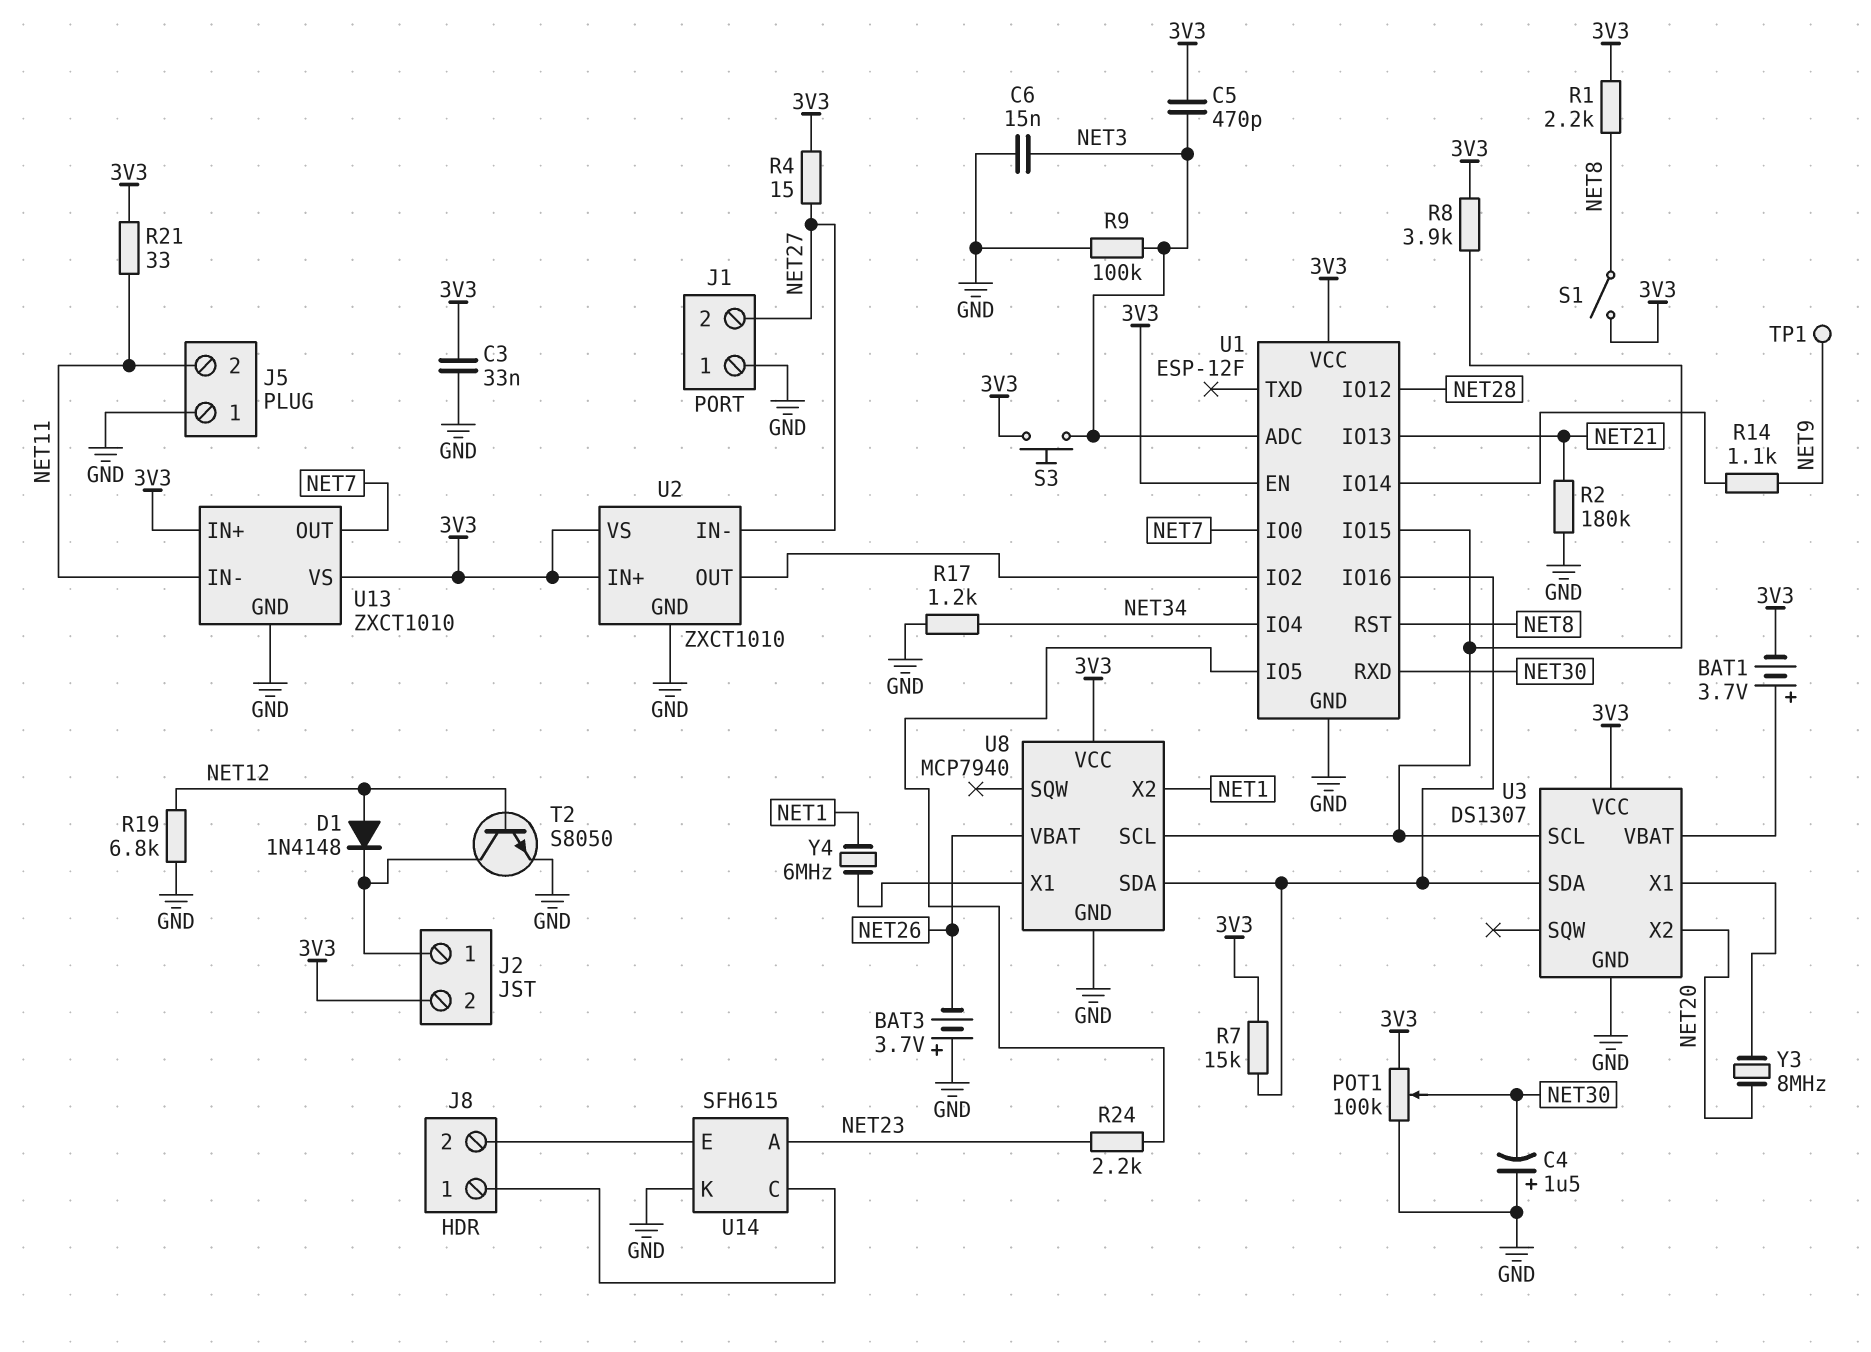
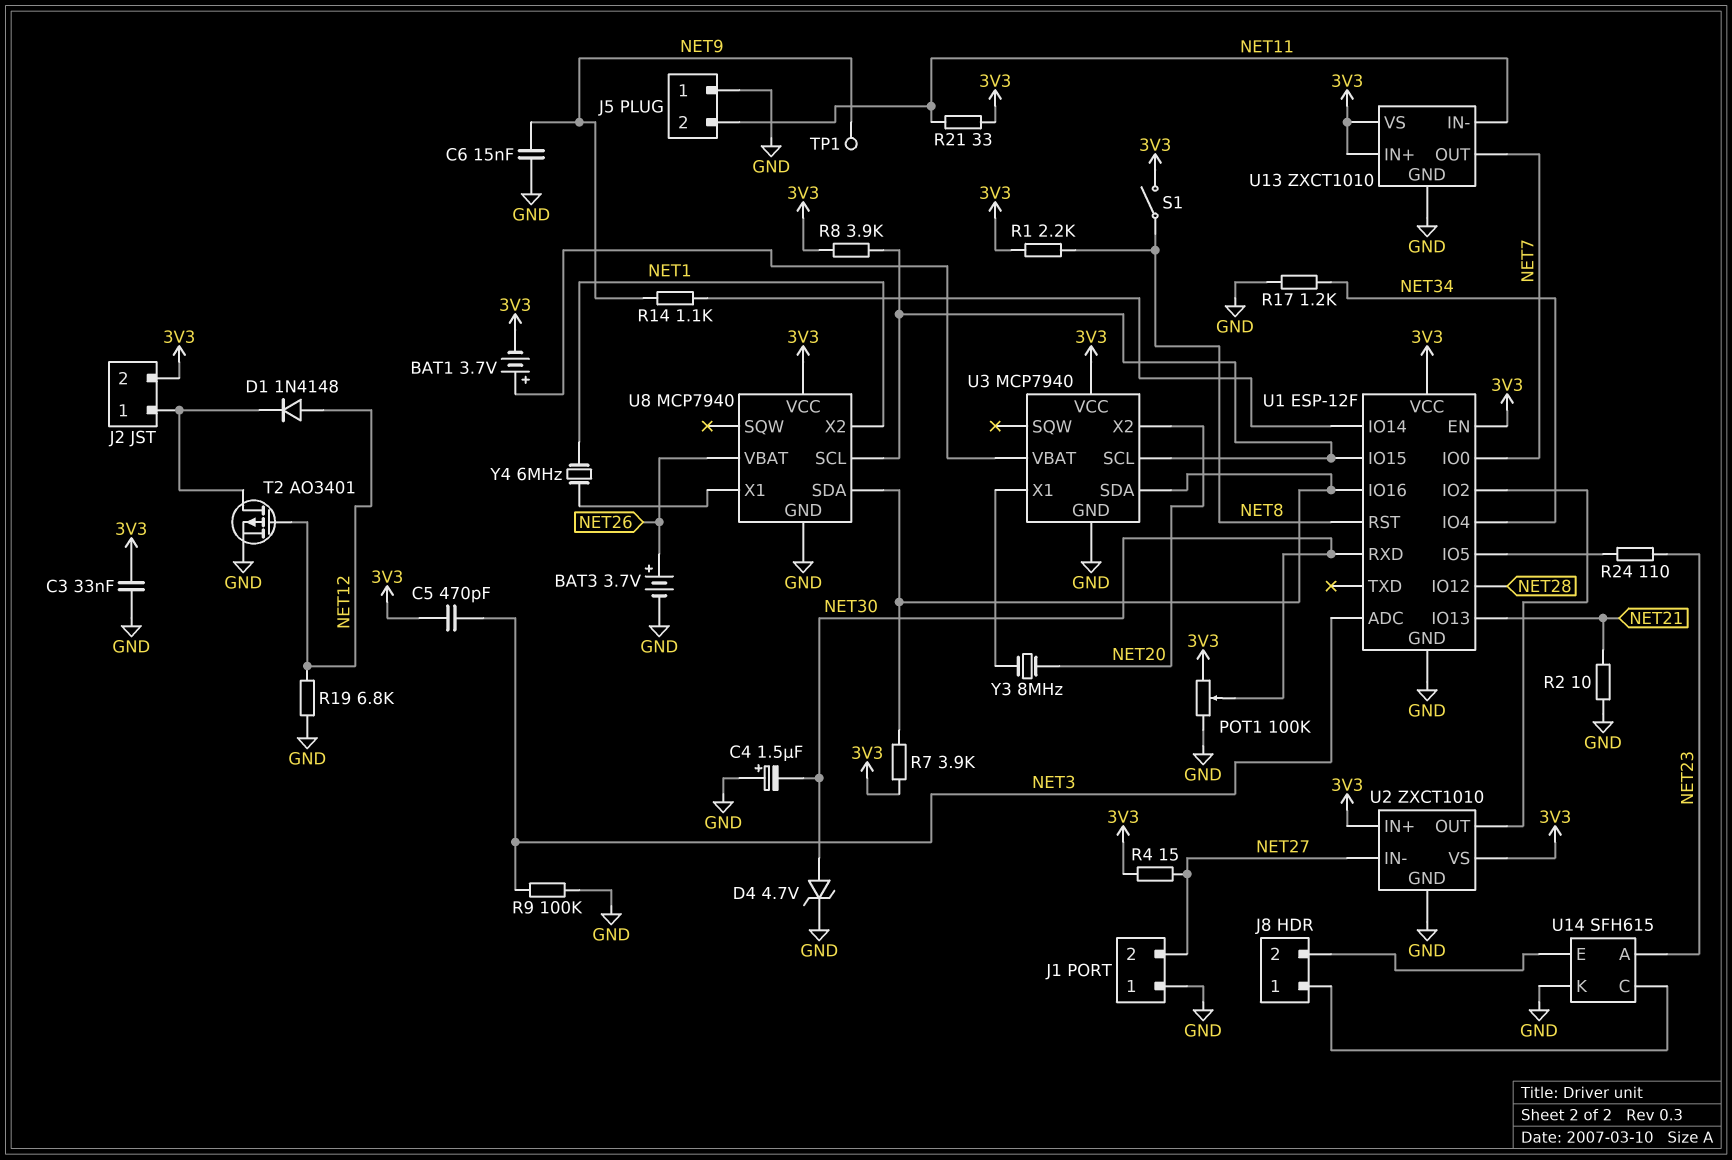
BAT3: 3.7V (plus GND, minus NET26) -> 3.7V (plus NET26, minus GND)
C6: 15nF (GND, NET3) -> 15nF (GND, NET9)
D4: none -> zener 4.7V (A NET30, K GND)
R2: 180k (GND, NET21) -> 10 (GND, NET21)
R7: 15k (3V3, U1/IO16) -> 3.9k (3V3, U1/IO16)
R24: 2.2k (NET23, U1/IO5) -> 110 (NET23, U1/IO5)
S3: button (3V3, NET3) -> none
T2: NPN S8050 (B NET12, C J2/1, E GND) -> PMOS AO3401 (G NET12, D J2/1, S GND)
U3: DS1307 -> MCP7940

